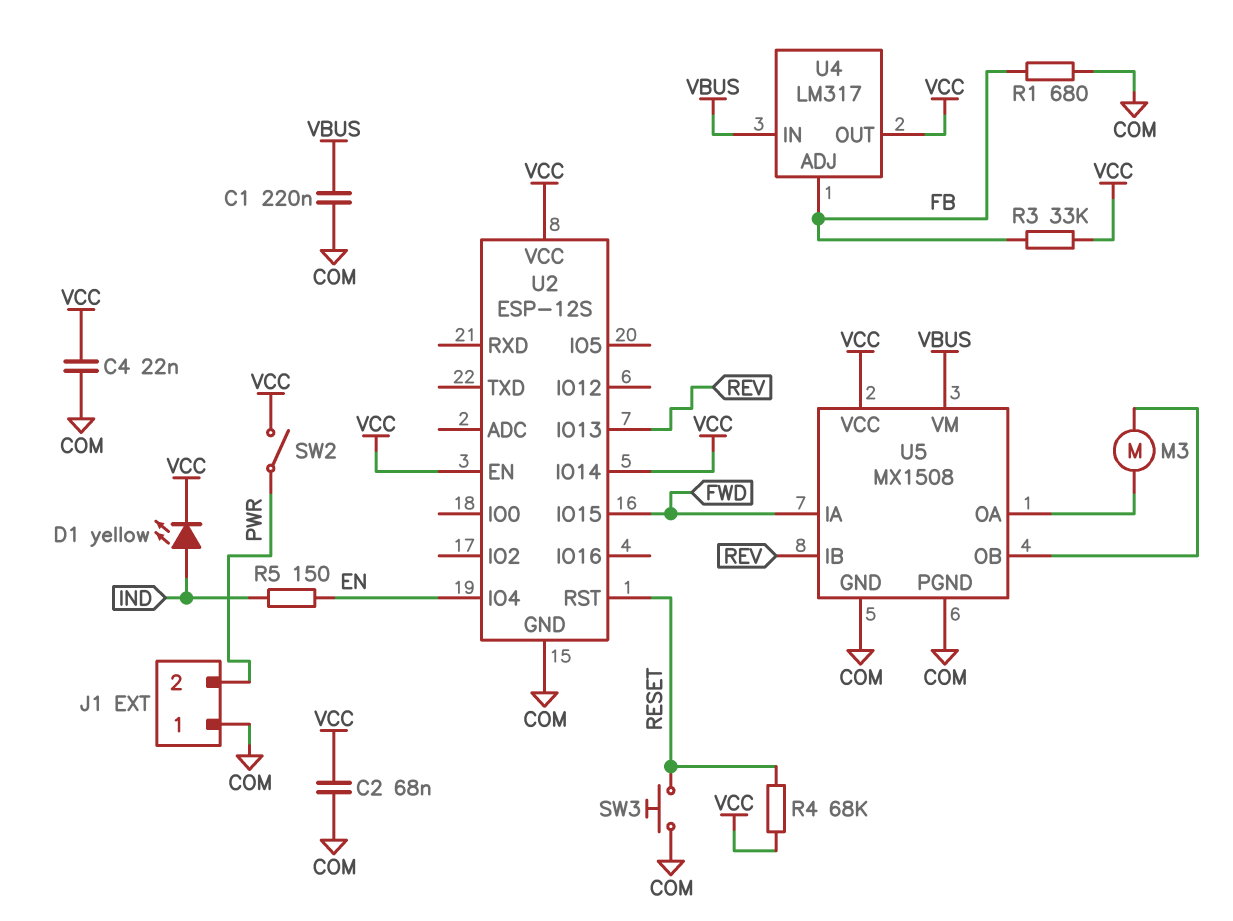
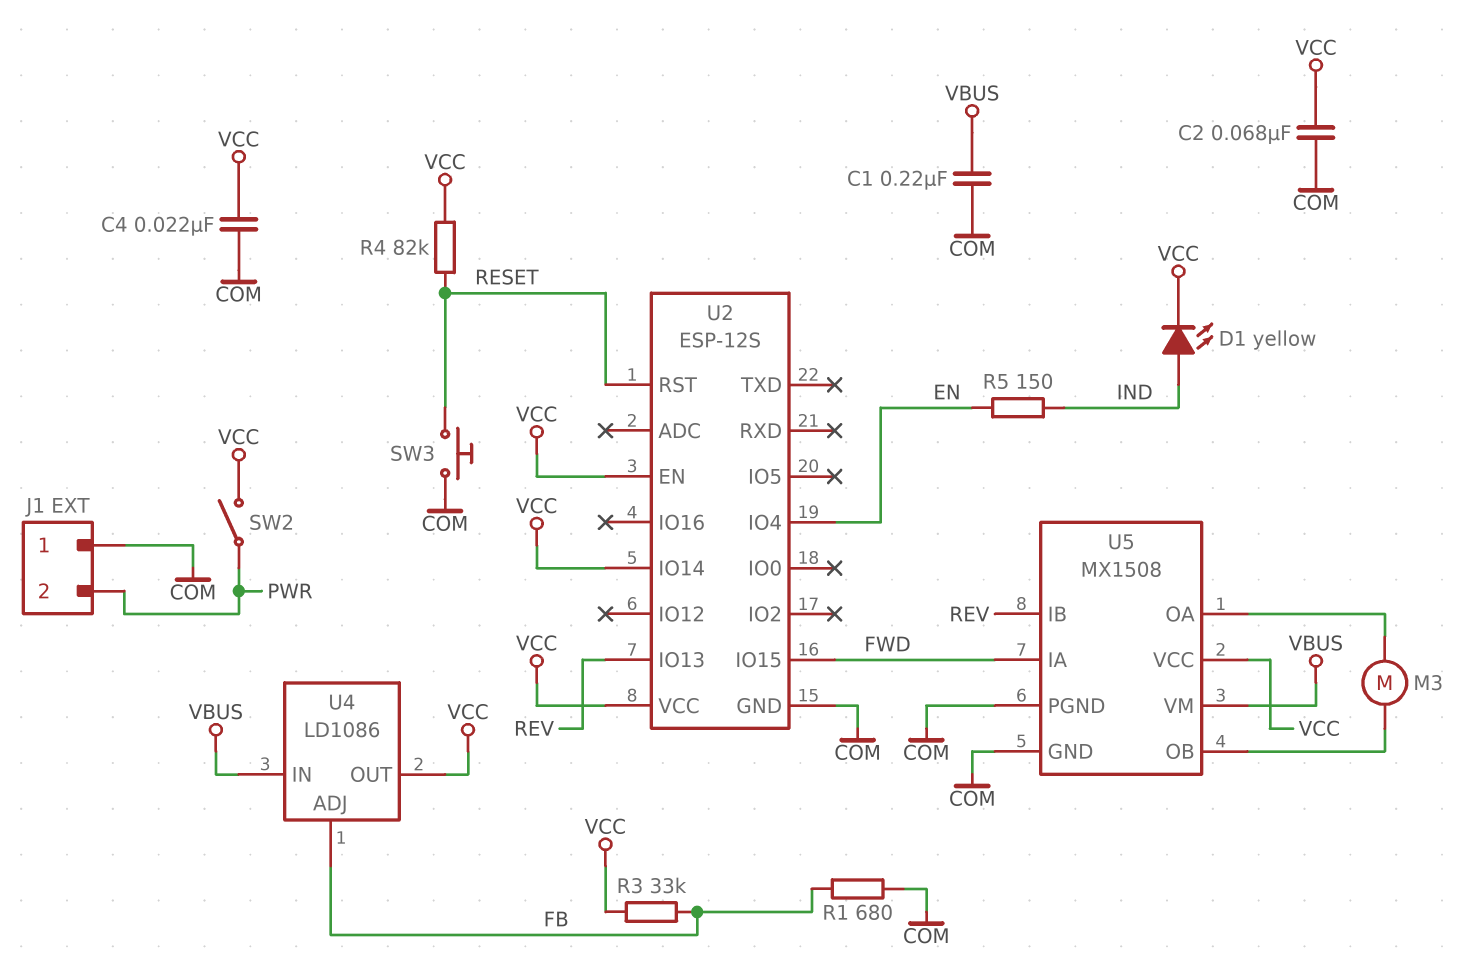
R4: 68k (RESET, VCC) -> 82k (RESET, VCC)
U4: LM317 -> LD1086

